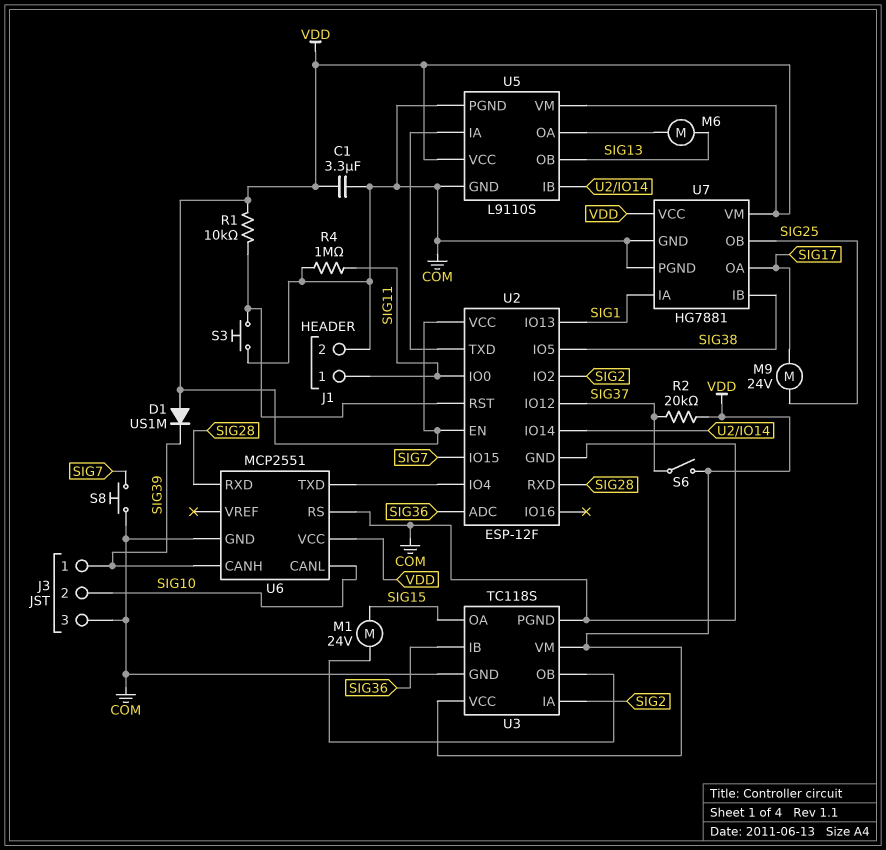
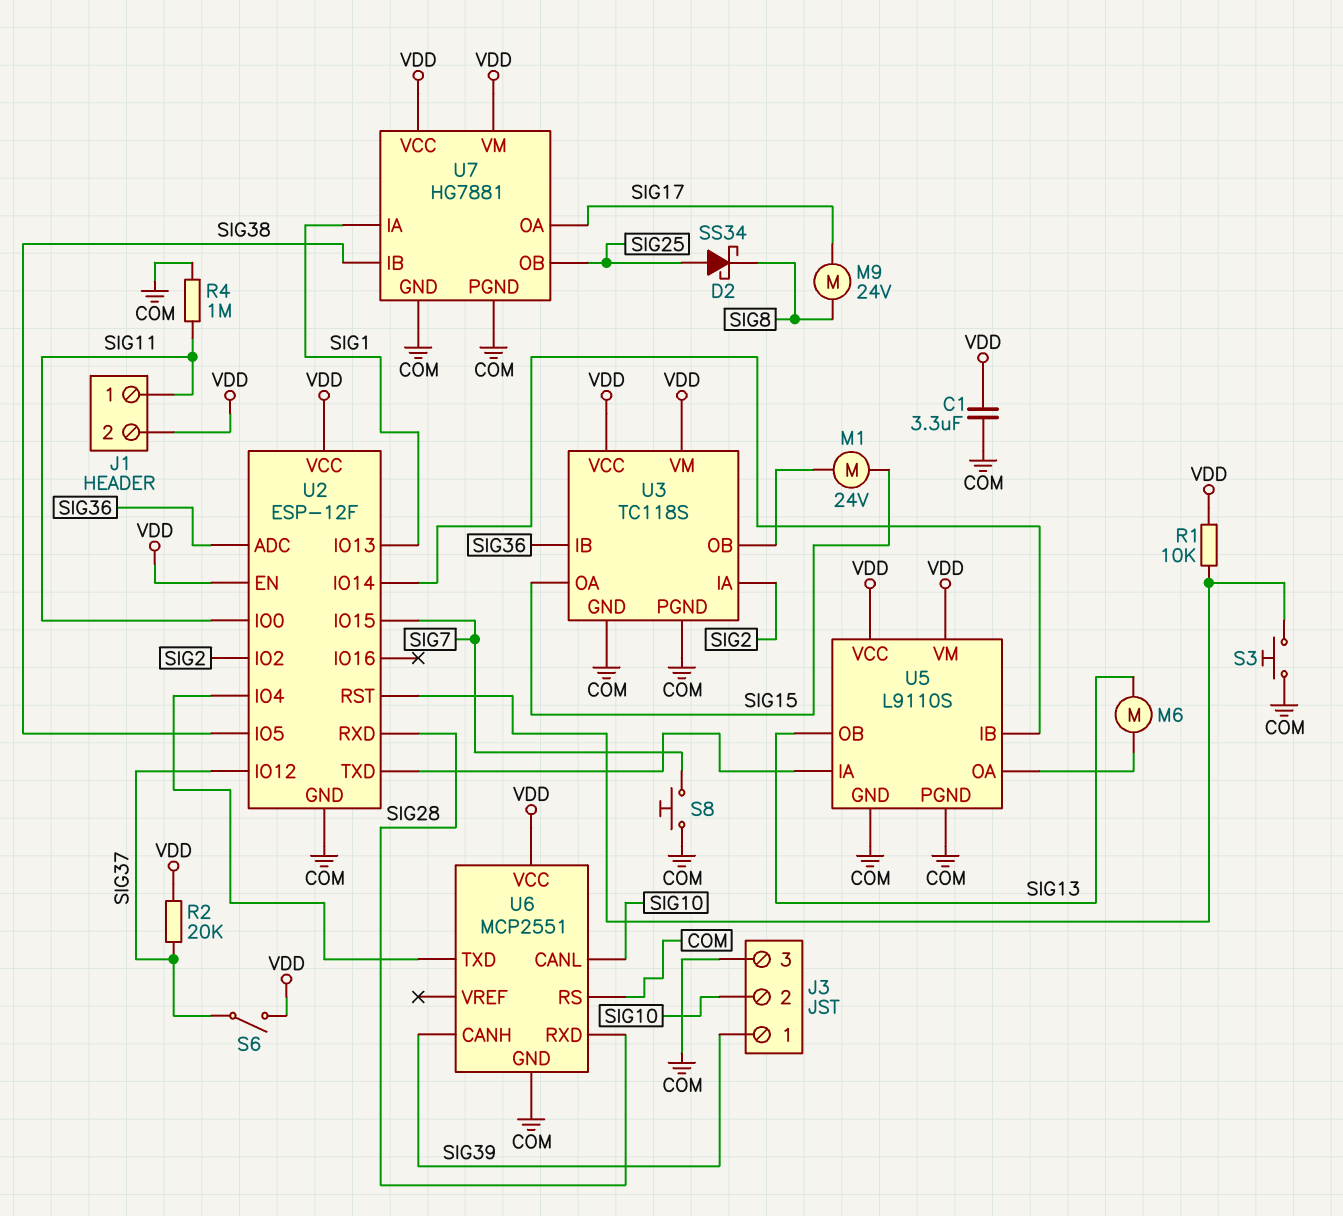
D1: diode US1M (A VDD, K SIG39) -> none
D2: none -> schottky SS34 (A SIG25, K SIG8)
J1 pin 2: COM -> VDD
M9: motor 24V (SIG17, SIG25) -> motor 24V (SIG8, SIG17)

